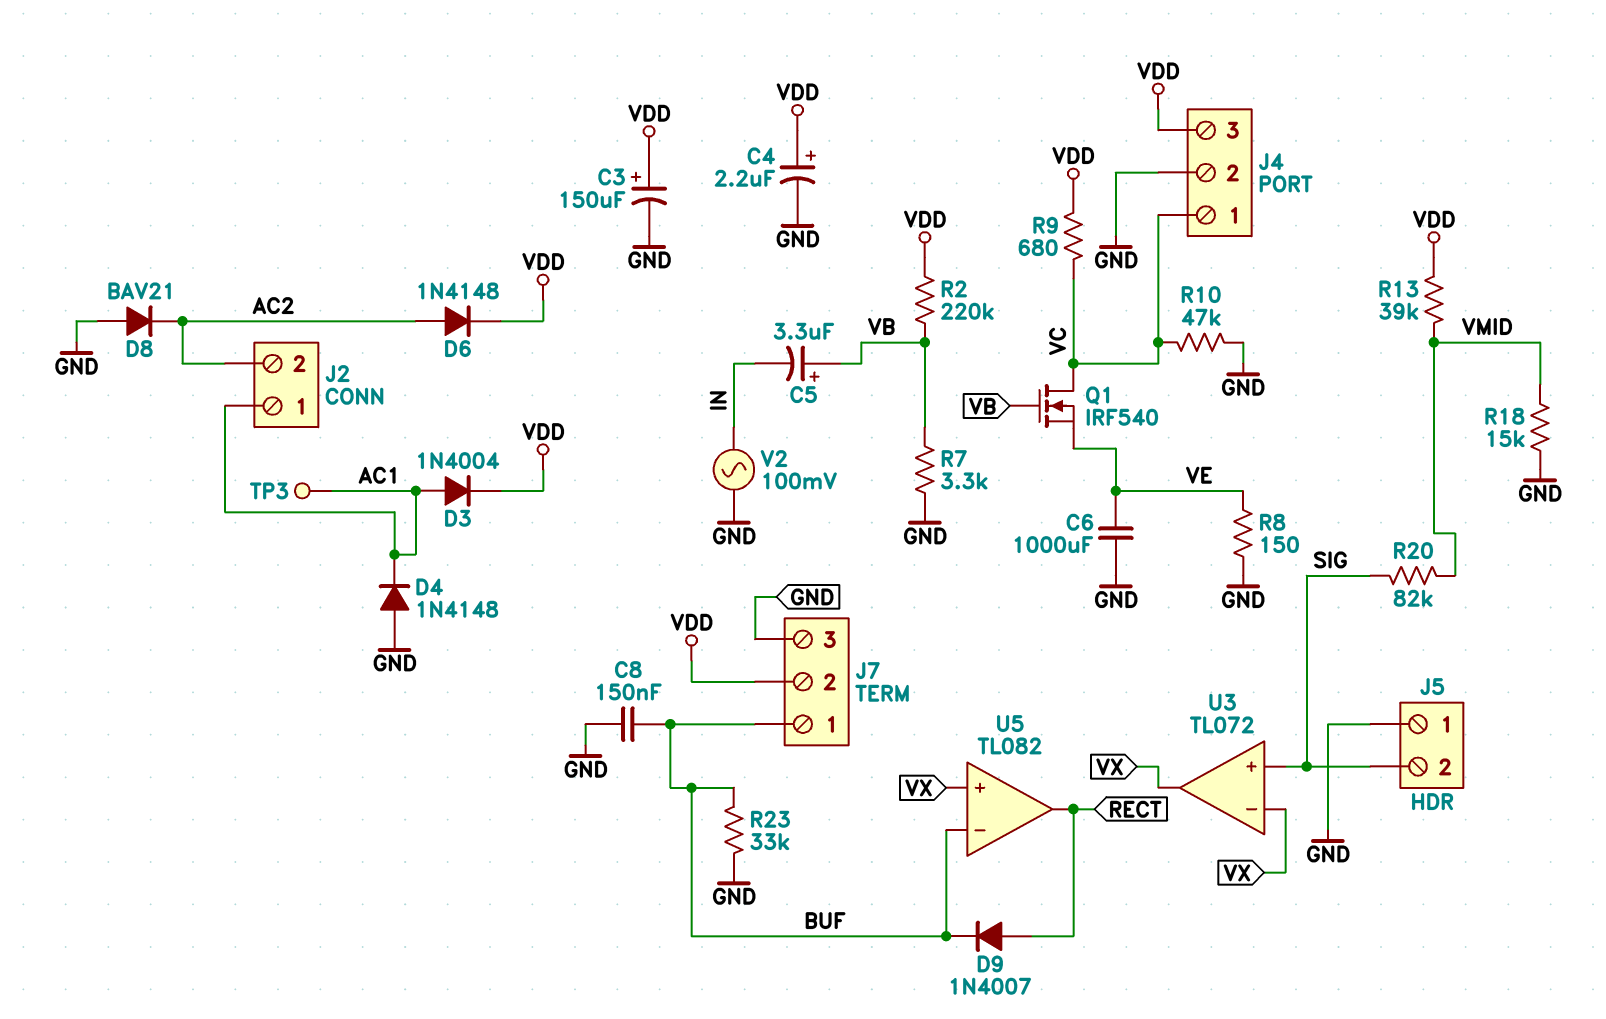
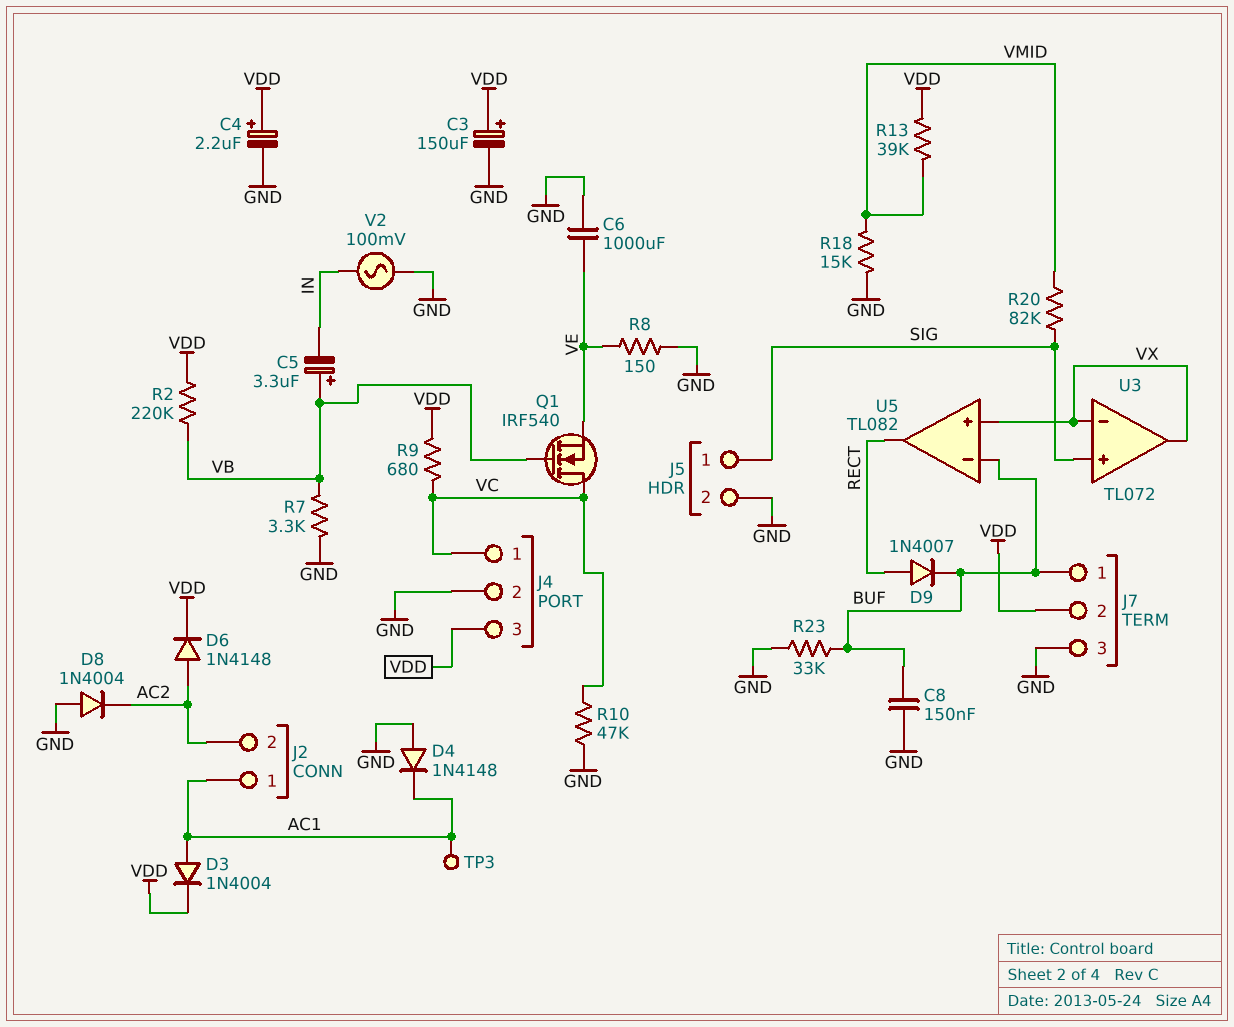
D8: diode BAV21 (A GND, K AC2) -> diode 1N4004 (A GND, K AC2)
J5 pin 1: GND -> SIG
J5 pin 2: SIG -> GND

